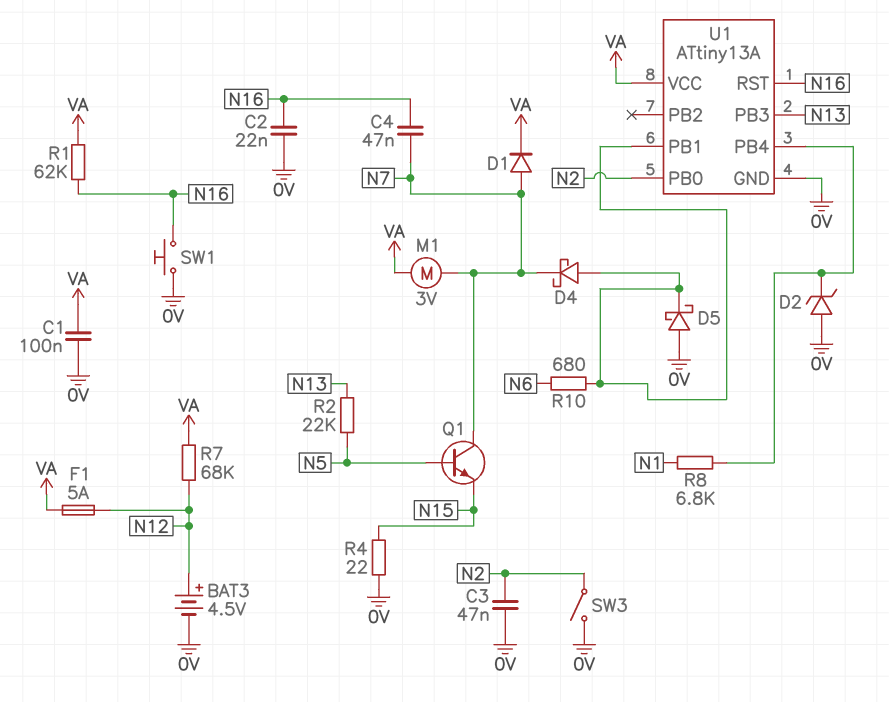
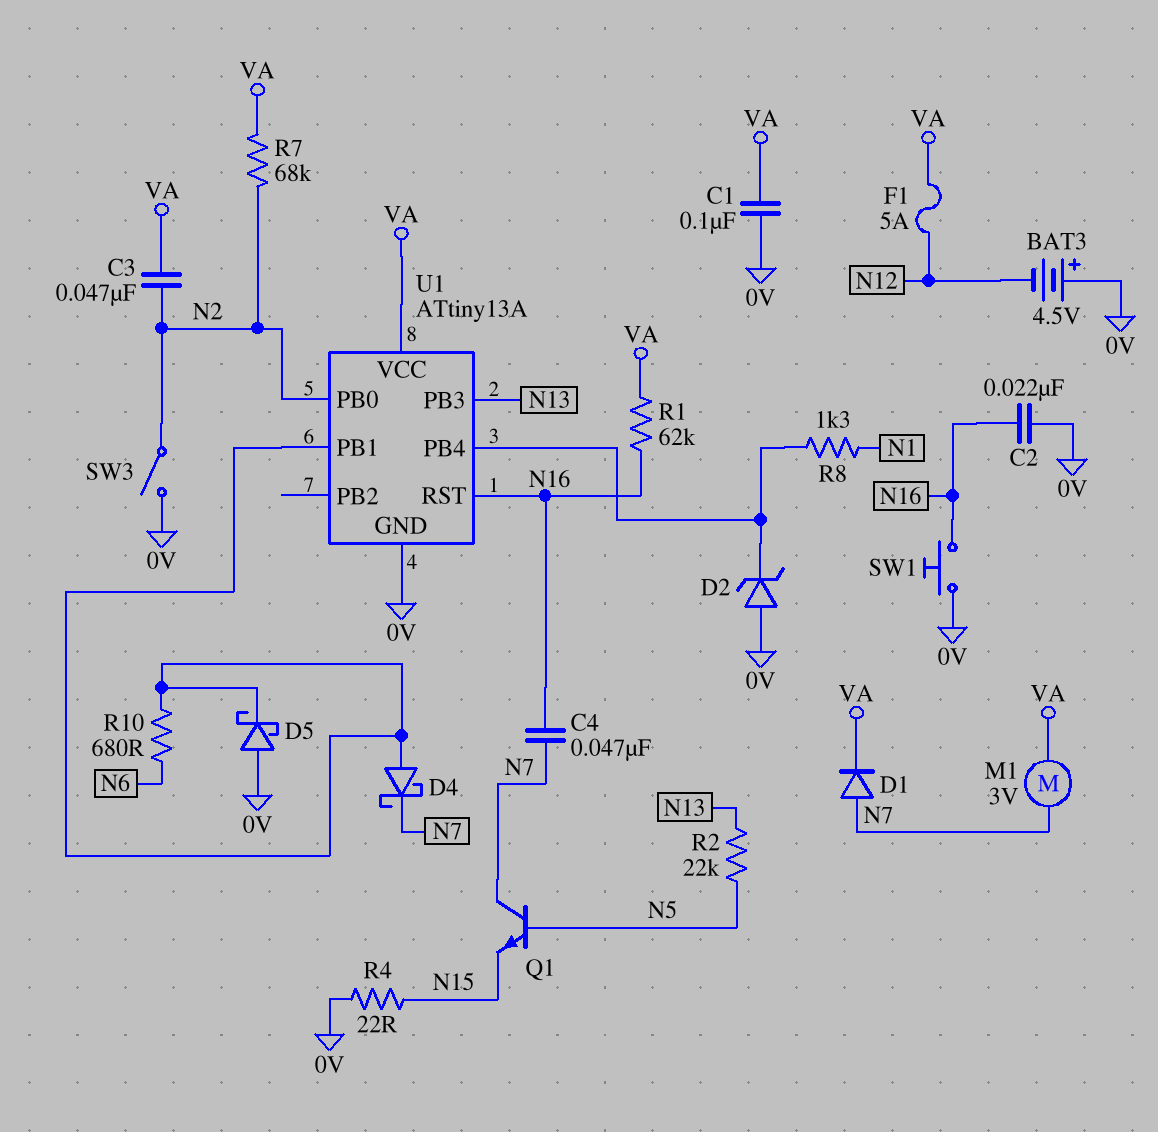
BAT3: 4.5V (plus N12, minus 0V) -> 4.5V (plus 0V, minus N12)
C3: 47nF (0V, N2) -> 47nF (N2, VA)
R7: 68k (N12, VA) -> 68k (N2, VA)
R8: 6.8k (N1, U1/PB4) -> 1.3k (N1, U1/PB4)

